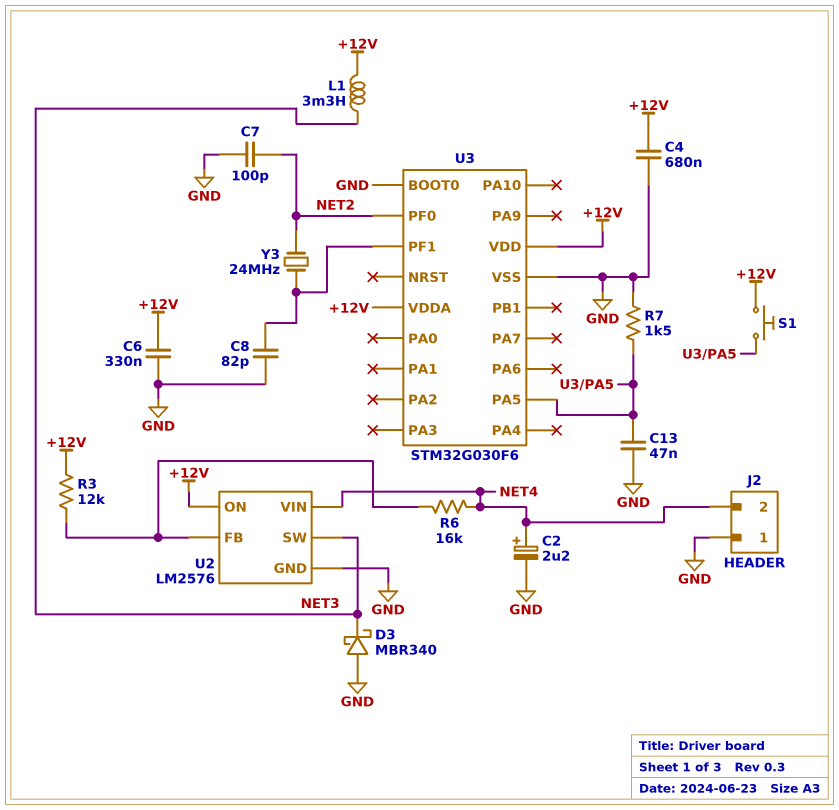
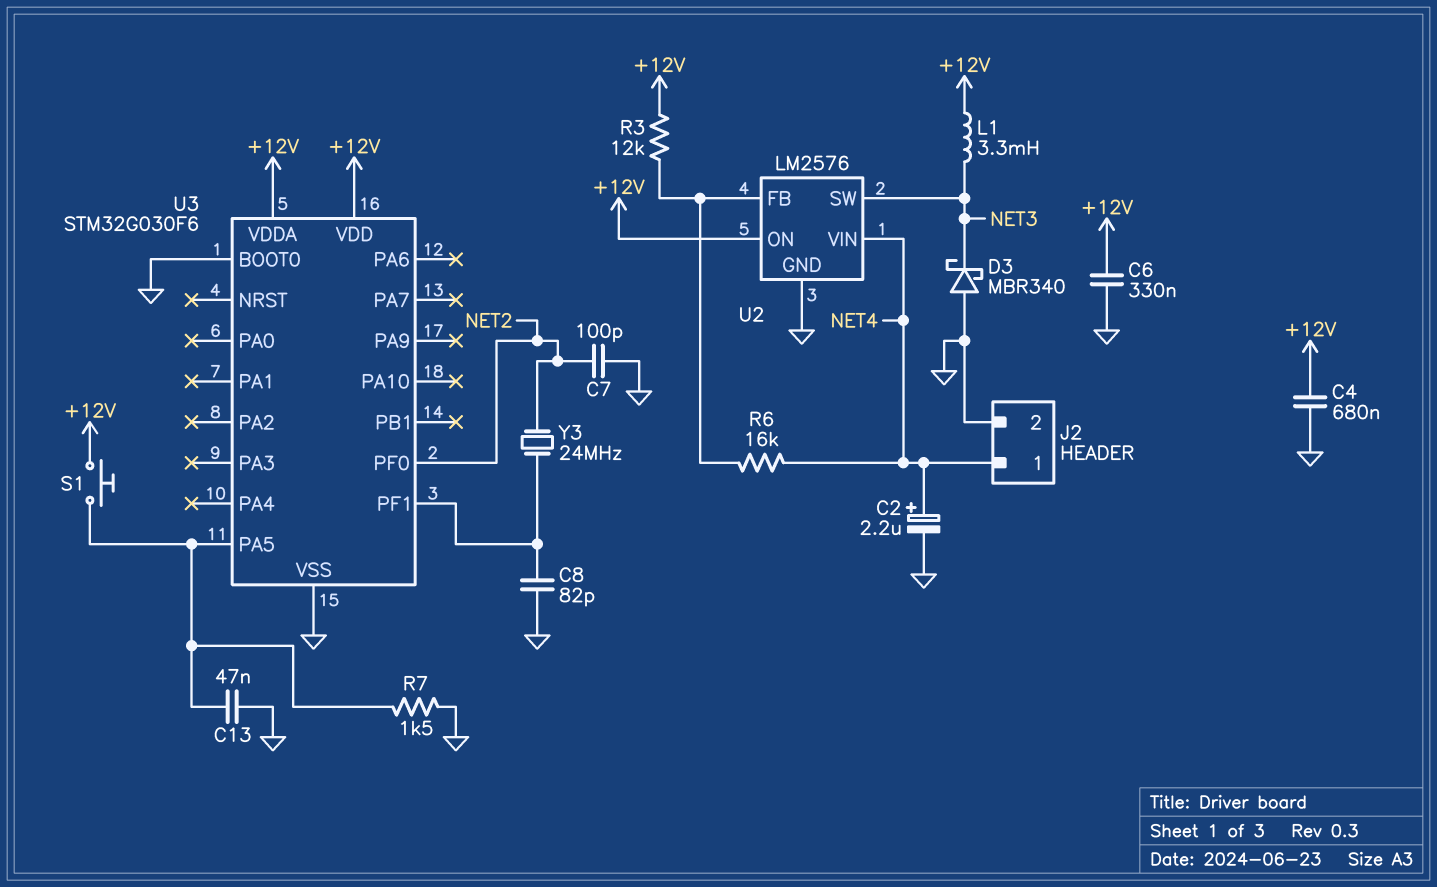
J2 pin 1: GND -> NET4
J2 pin 2: NET4 -> GND

